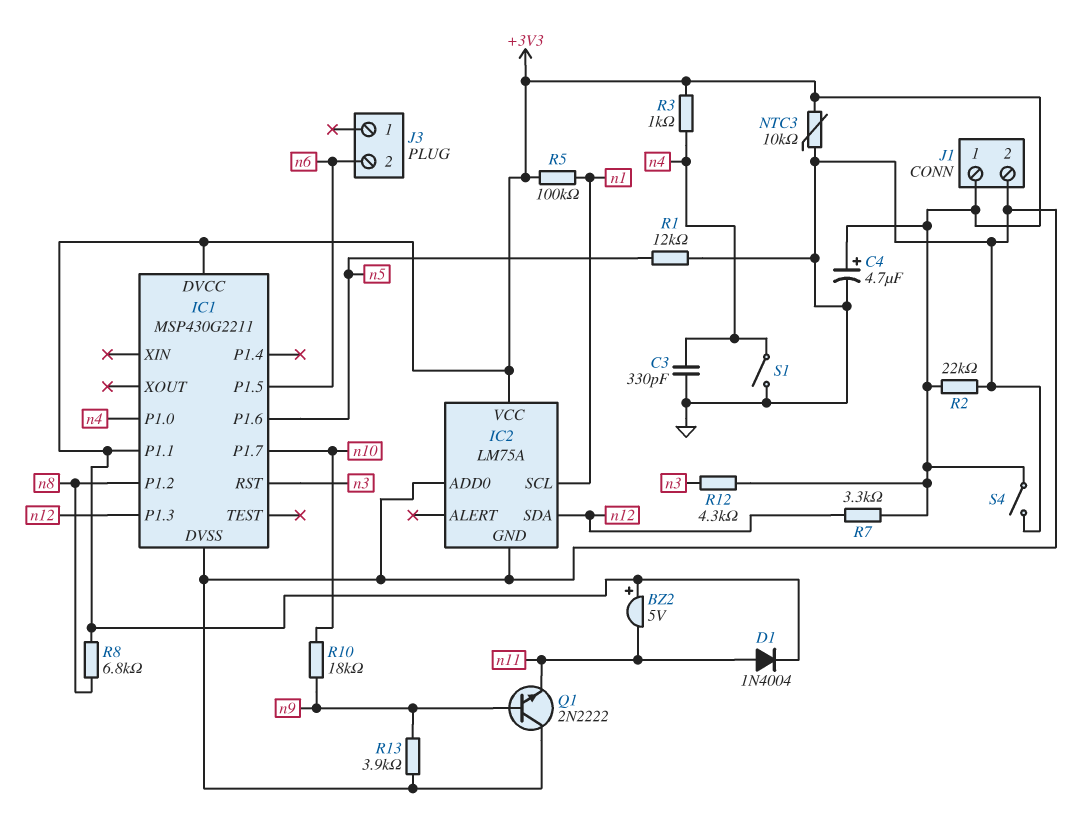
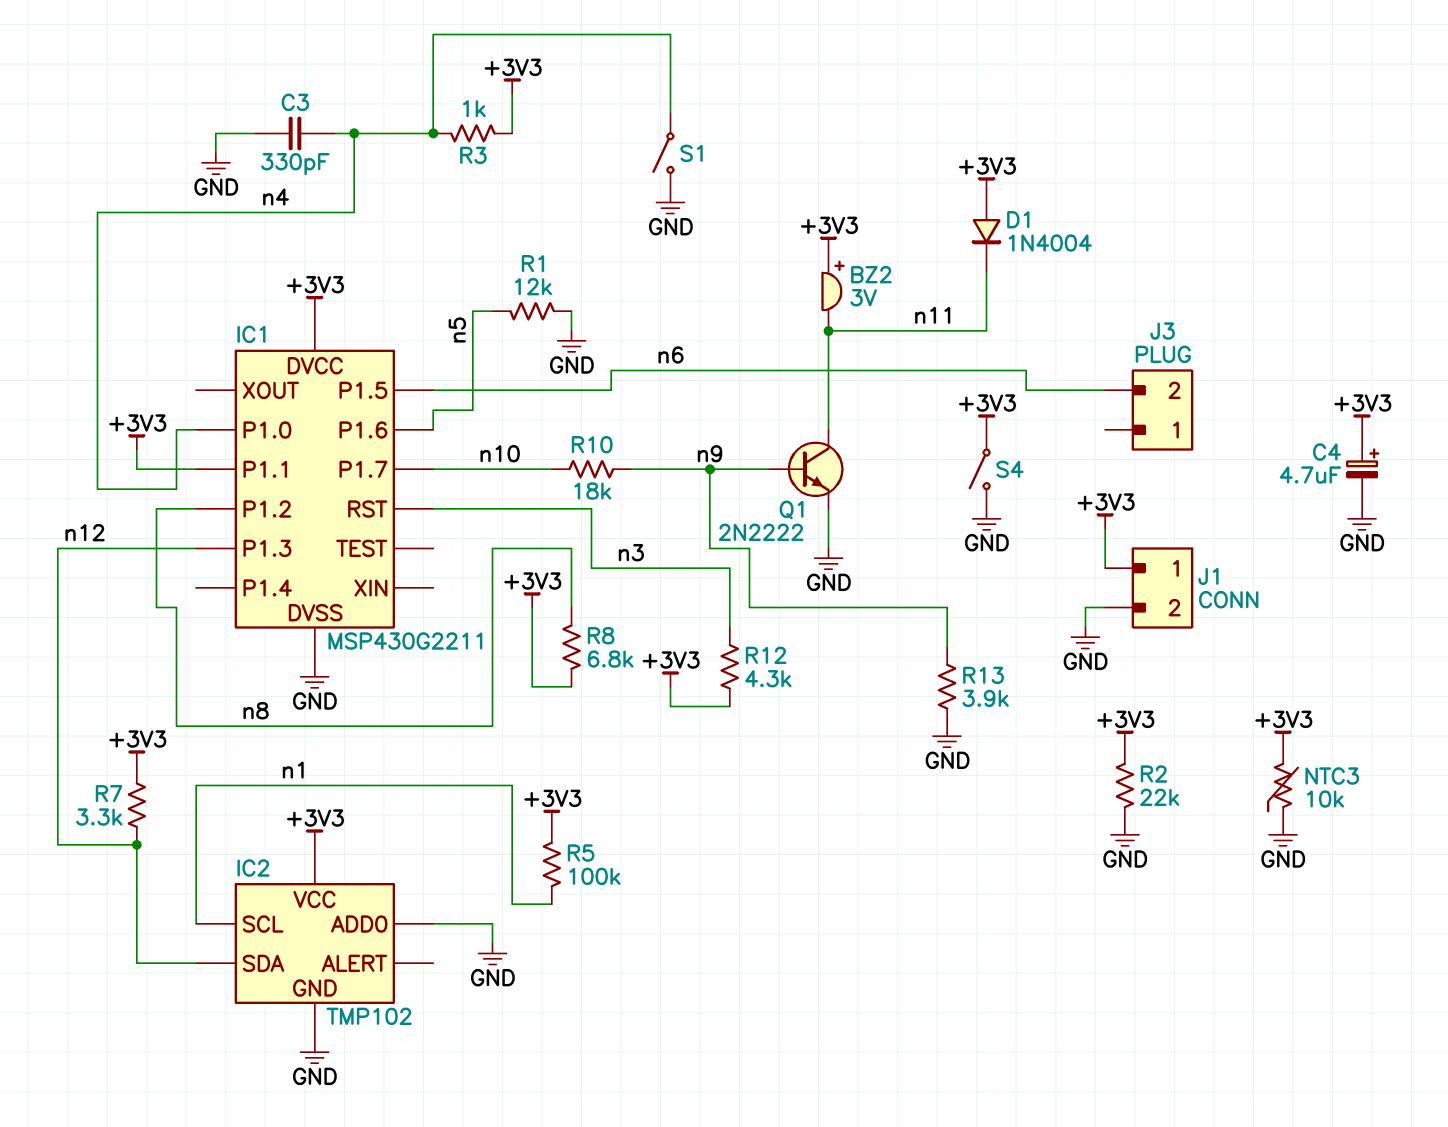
BZ2: buzzer 5V (plus +3V3, minus n11) -> buzzer 3V (plus +3V3, minus n11)
D1: diode 1N4004 (A n11, K +3V3) -> diode 1N4004 (A +3V3, K n11)
IC2: LM75A -> TMP102
Q1: NPN 2N2222 (B n9, C GND, E n11) -> NPN 2N2222 (B n9, C n11, E GND)

